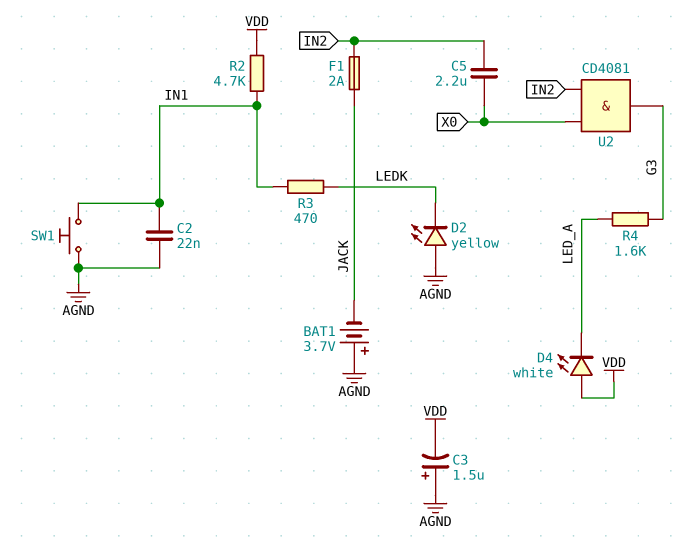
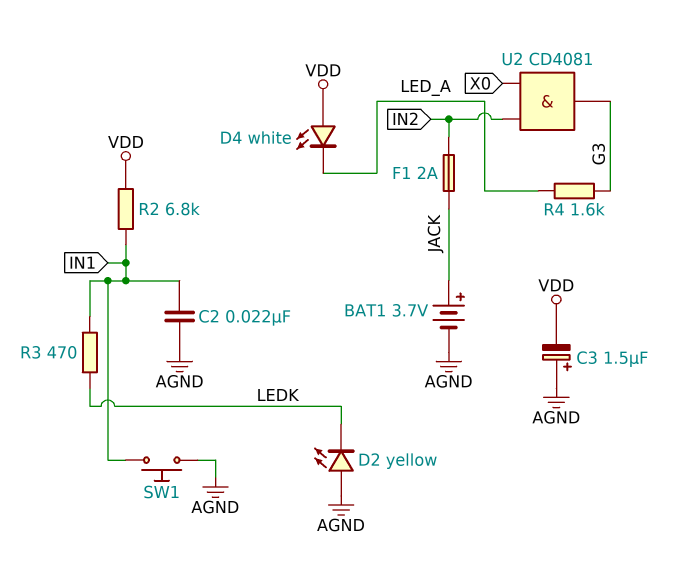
BAT1: 3.7V (plus AGND, minus JACK) -> 3.7V (plus JACK, minus AGND)
C5: 2.2uF (IN2, X0) -> none
R2: 4.7k (IN1, VDD) -> 6.8k (IN1, VDD)

